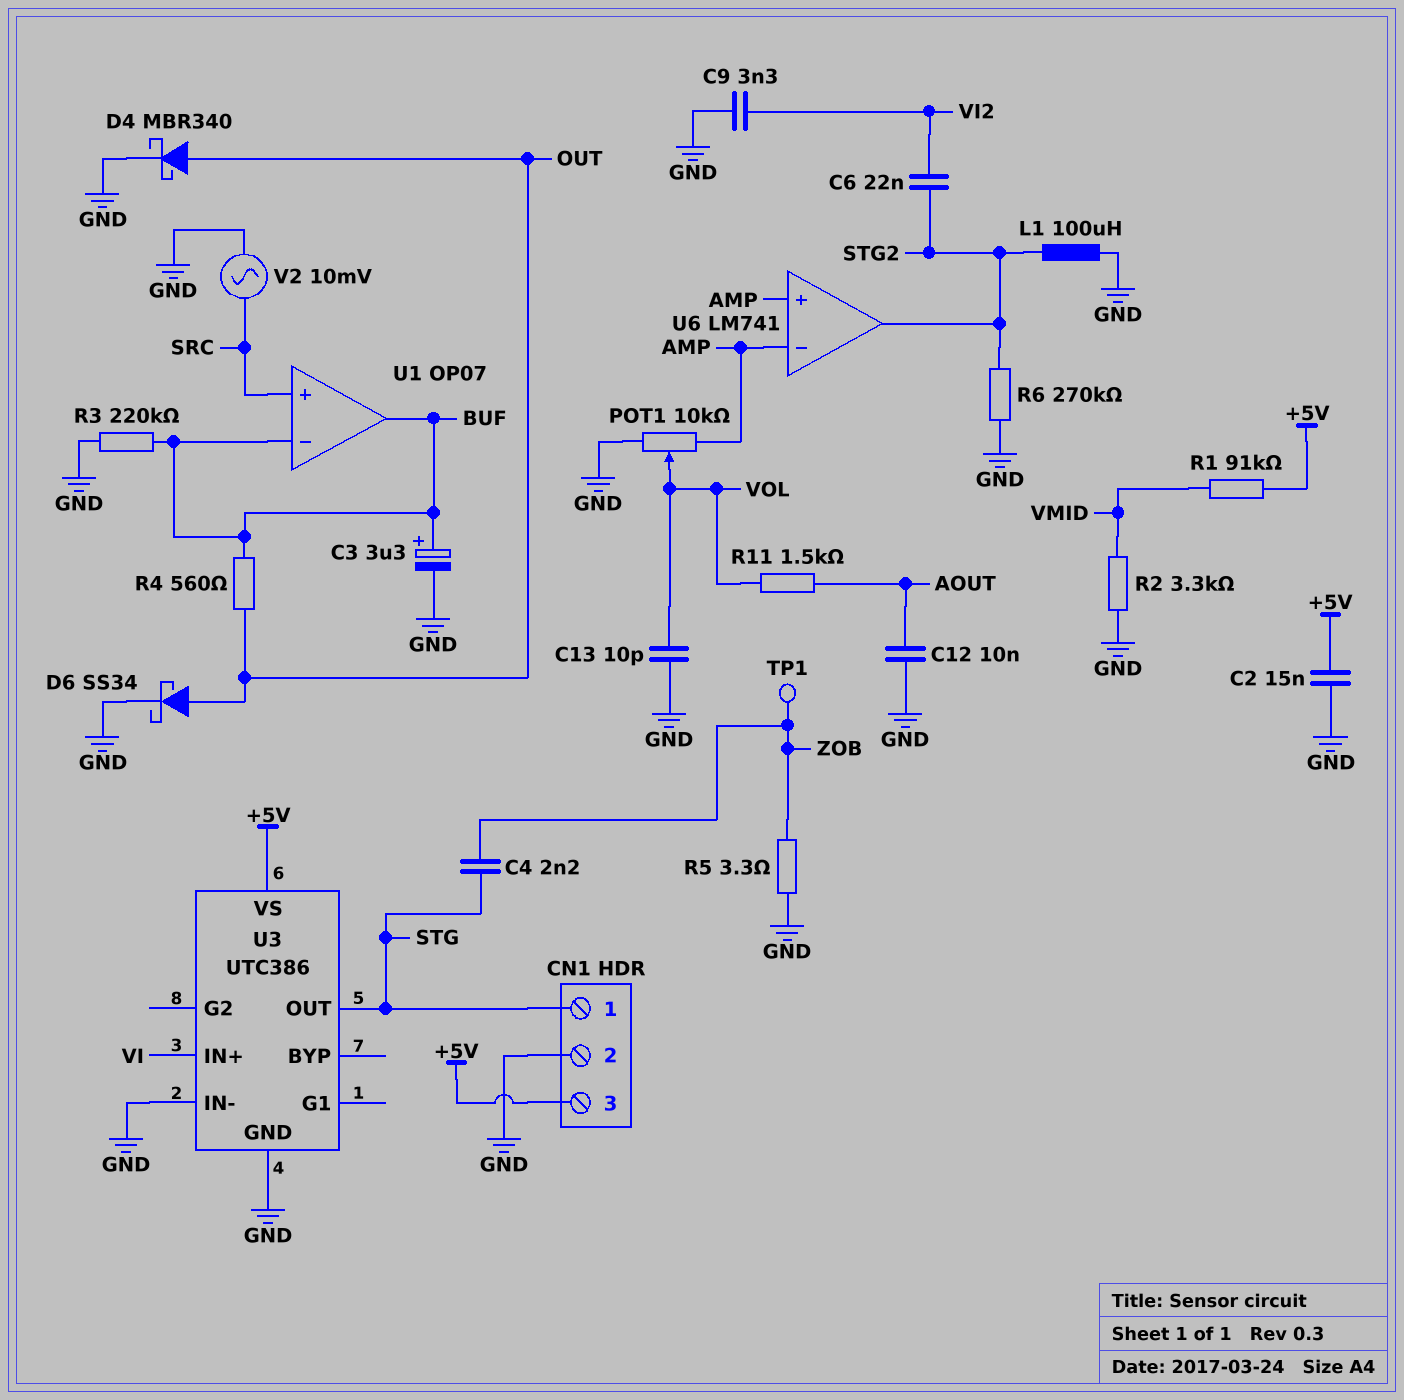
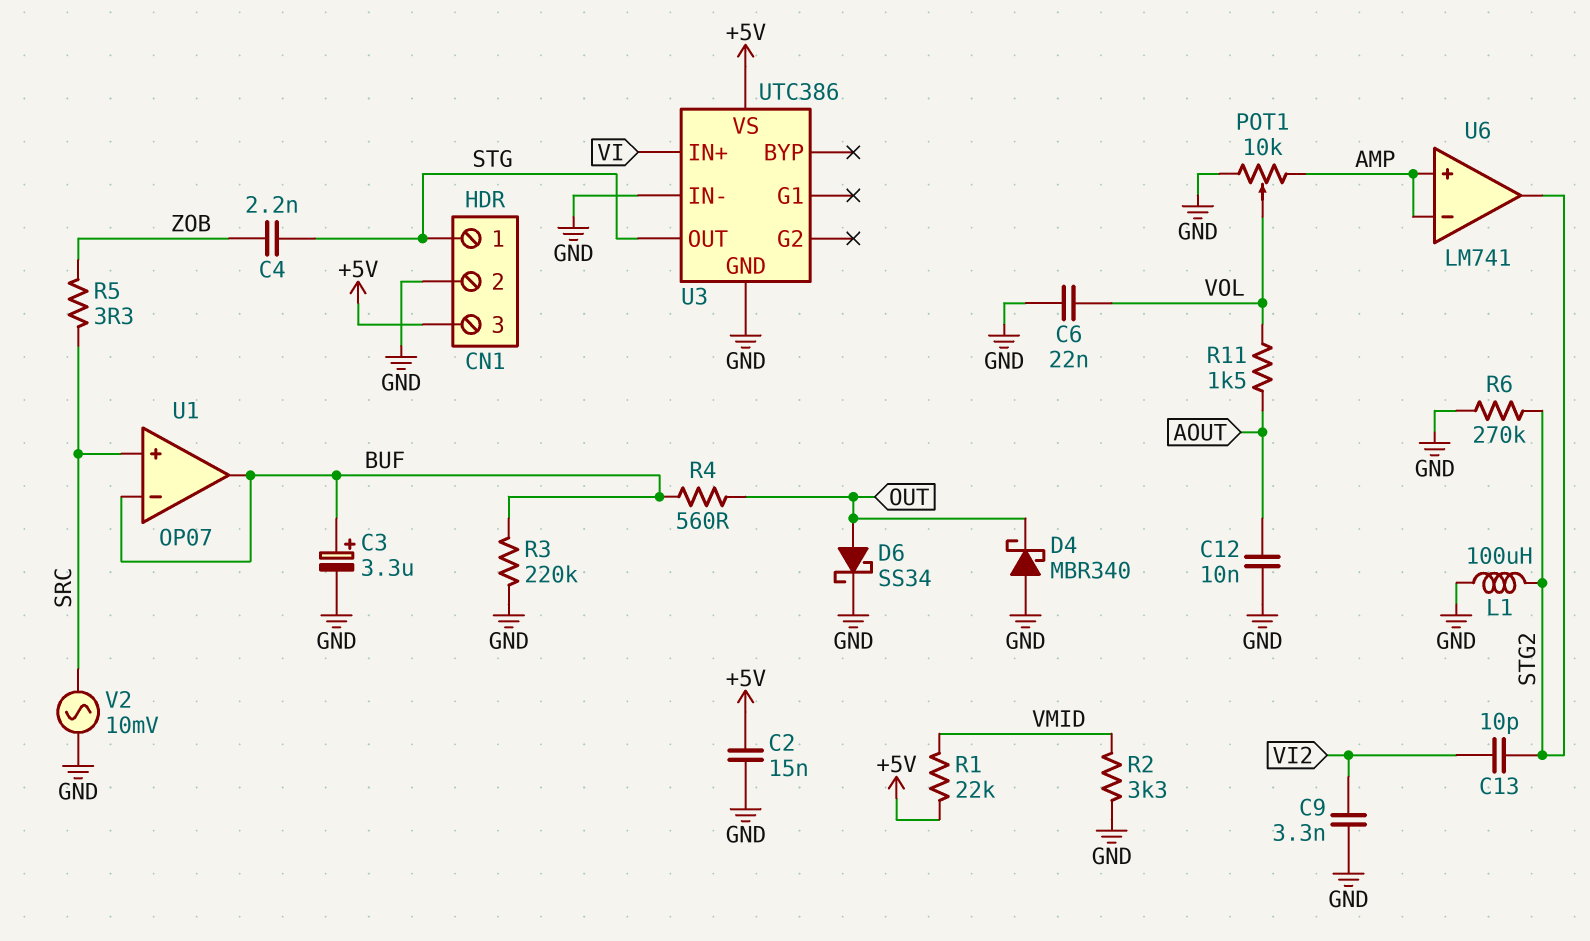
C6: 22nF (STG2, VI2) -> 22nF (GND, VOL)
C13: 10pF (GND, VOL) -> 10pF (STG2, VI2)
D4: schottky MBR340 (A OUT, K GND) -> schottky MBR340 (A GND, K OUT)
R1: 91k (+5V, VMID) -> 22k (+5V, VMID)
R5: 3.3 (GND, ZOB) -> 3.3 (SRC, ZOB)
TP1: test point (ZOB) -> none

